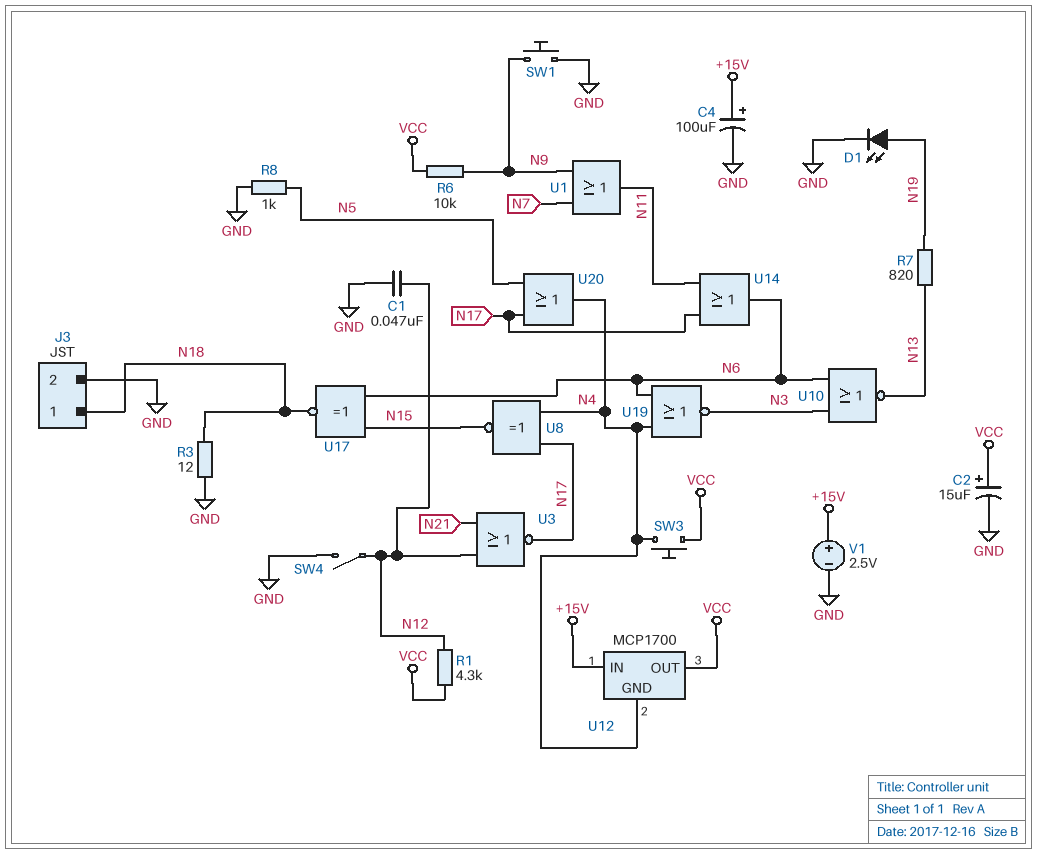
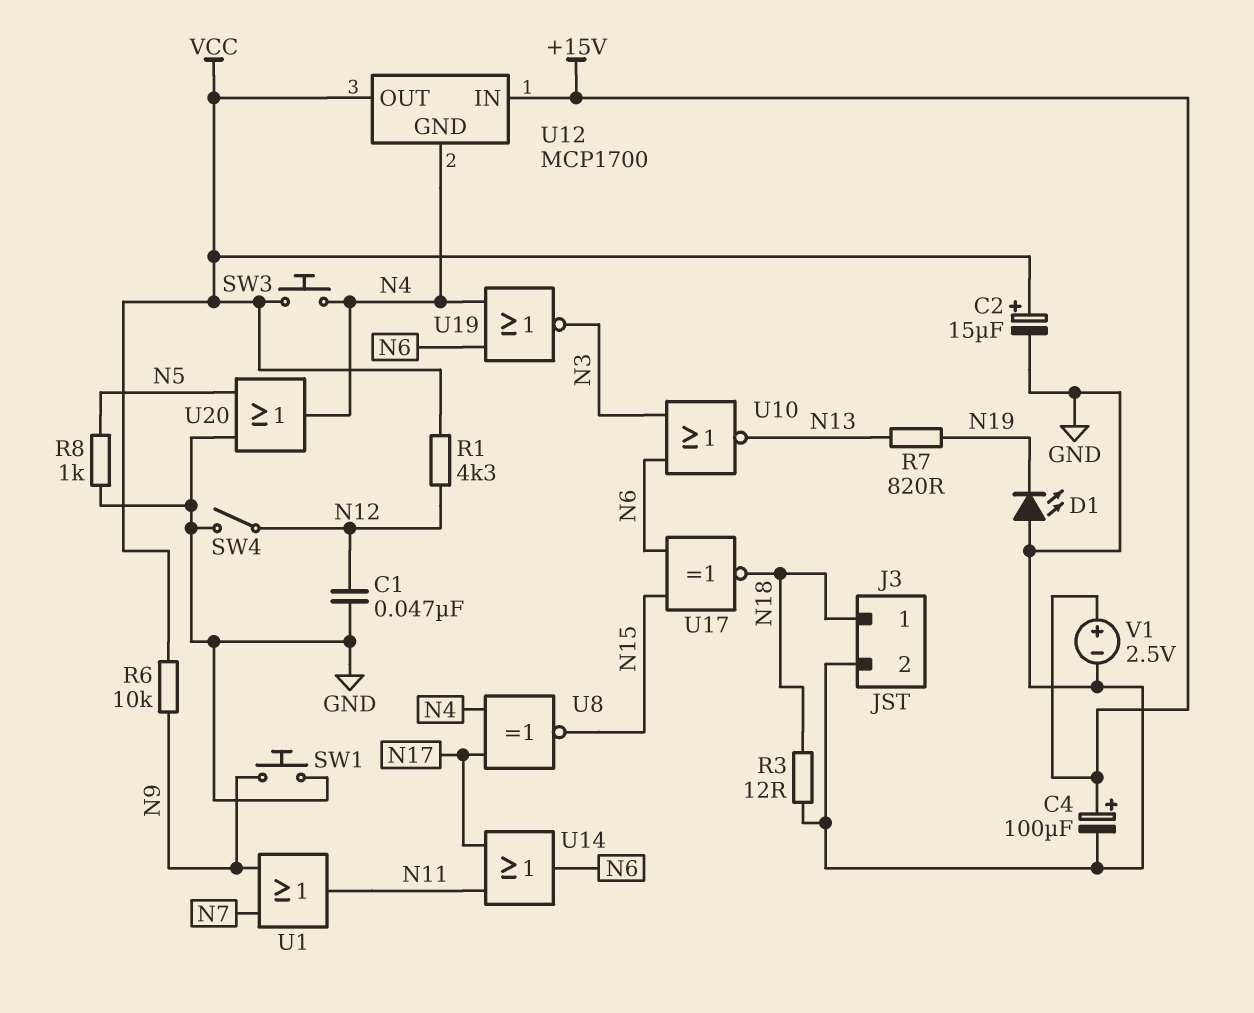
D1: LED (A N19, K GND) -> LED (A GND, K N19)
U3: NOR (in N12, in N21, out N17) -> none
U20: OR (in N5, in N17, out N4) -> OR (in GND, in N5, out N4)

